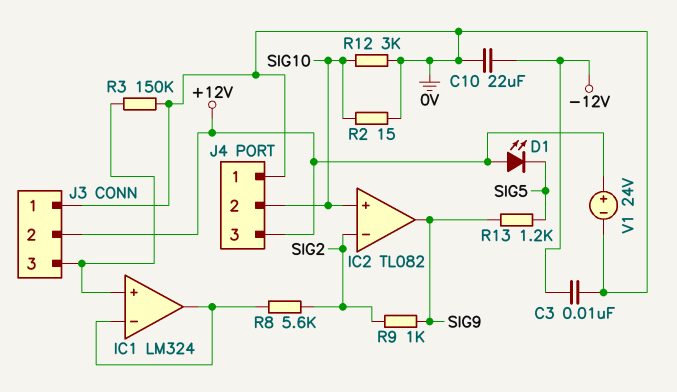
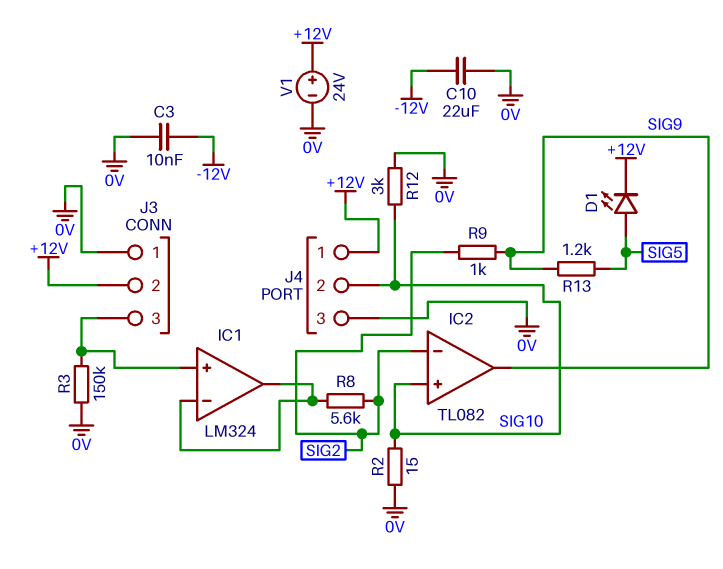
D1: LED (A +12V, K SIG5) -> LED (A SIG5, K +12V)
J4 pin 1: 0V -> +12V
J4 pin 3: +12V -> 0V

